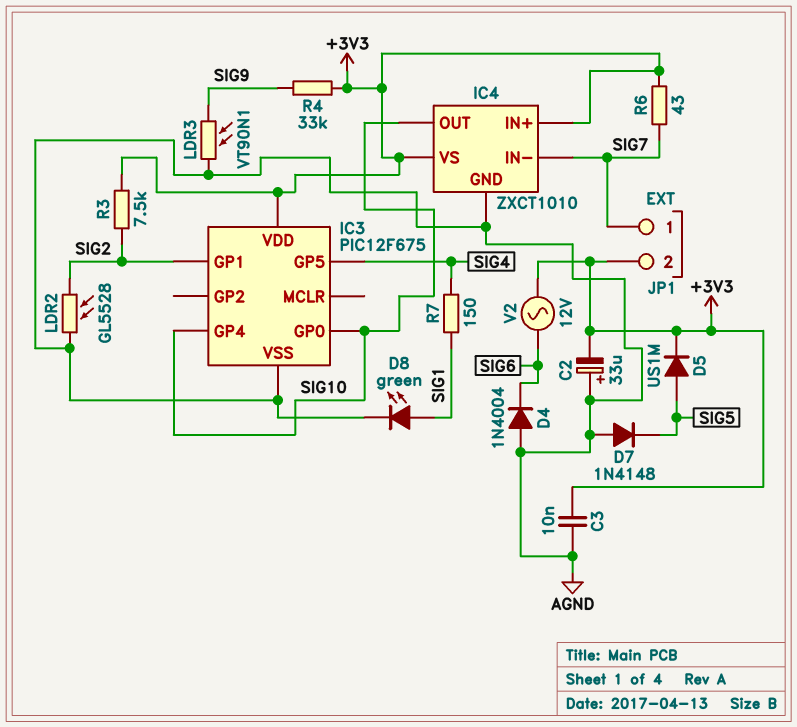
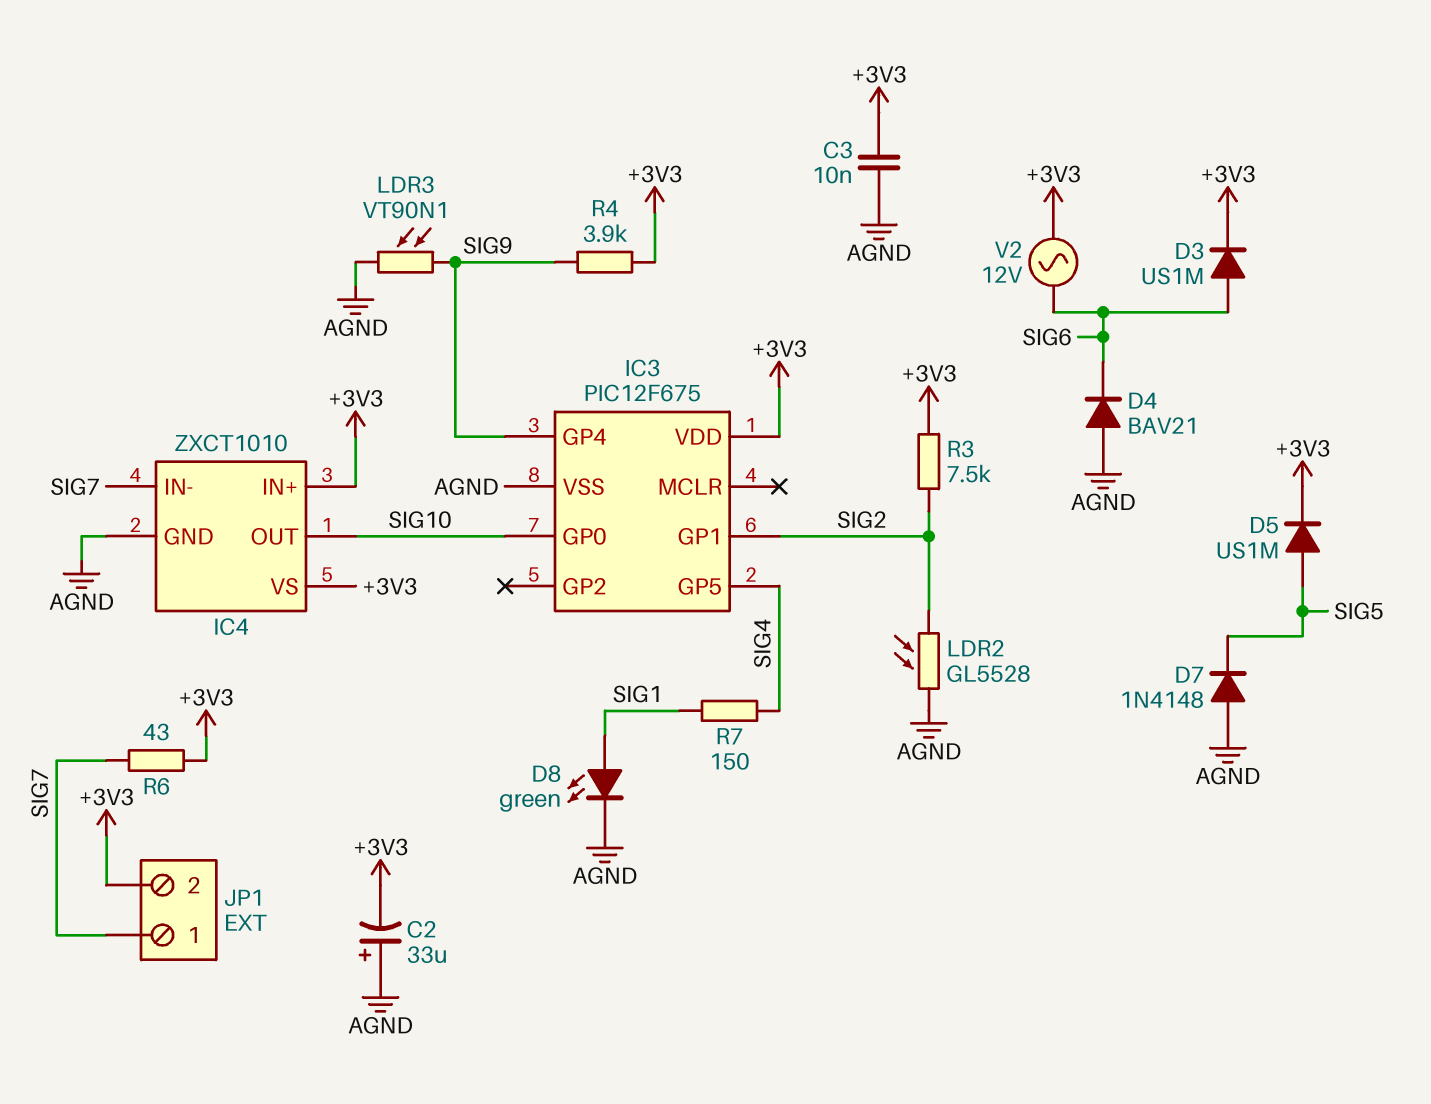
D3: none -> diode US1M (A SIG6, K +3V3)
D4: diode 1N4004 (A AGND, K SIG6) -> diode BAV21 (A AGND, K SIG6)
IC3 pin GP4: SIG10 -> SIG9
R4: 33k (+3V3, SIG9) -> 3.9k (+3V3, SIG9)

